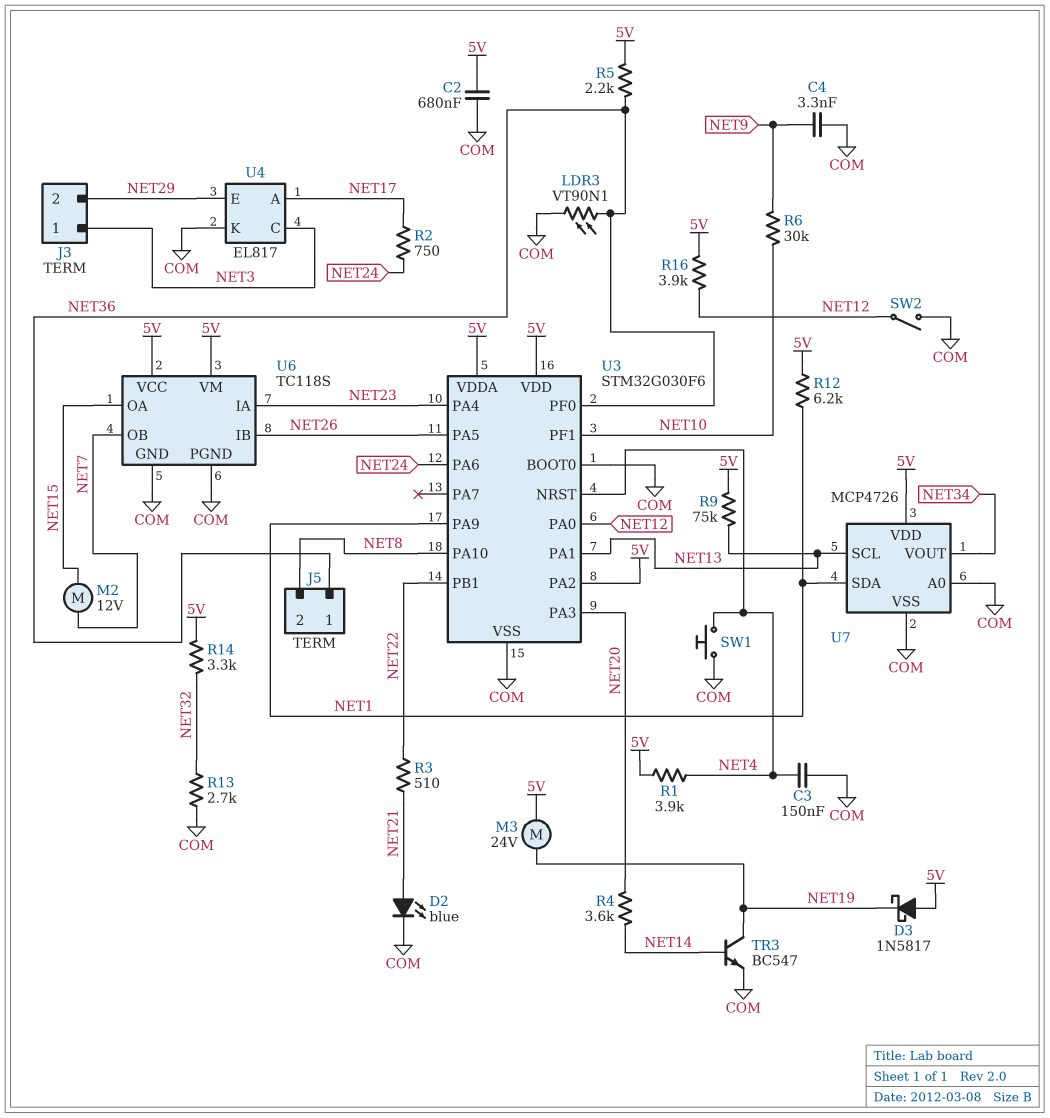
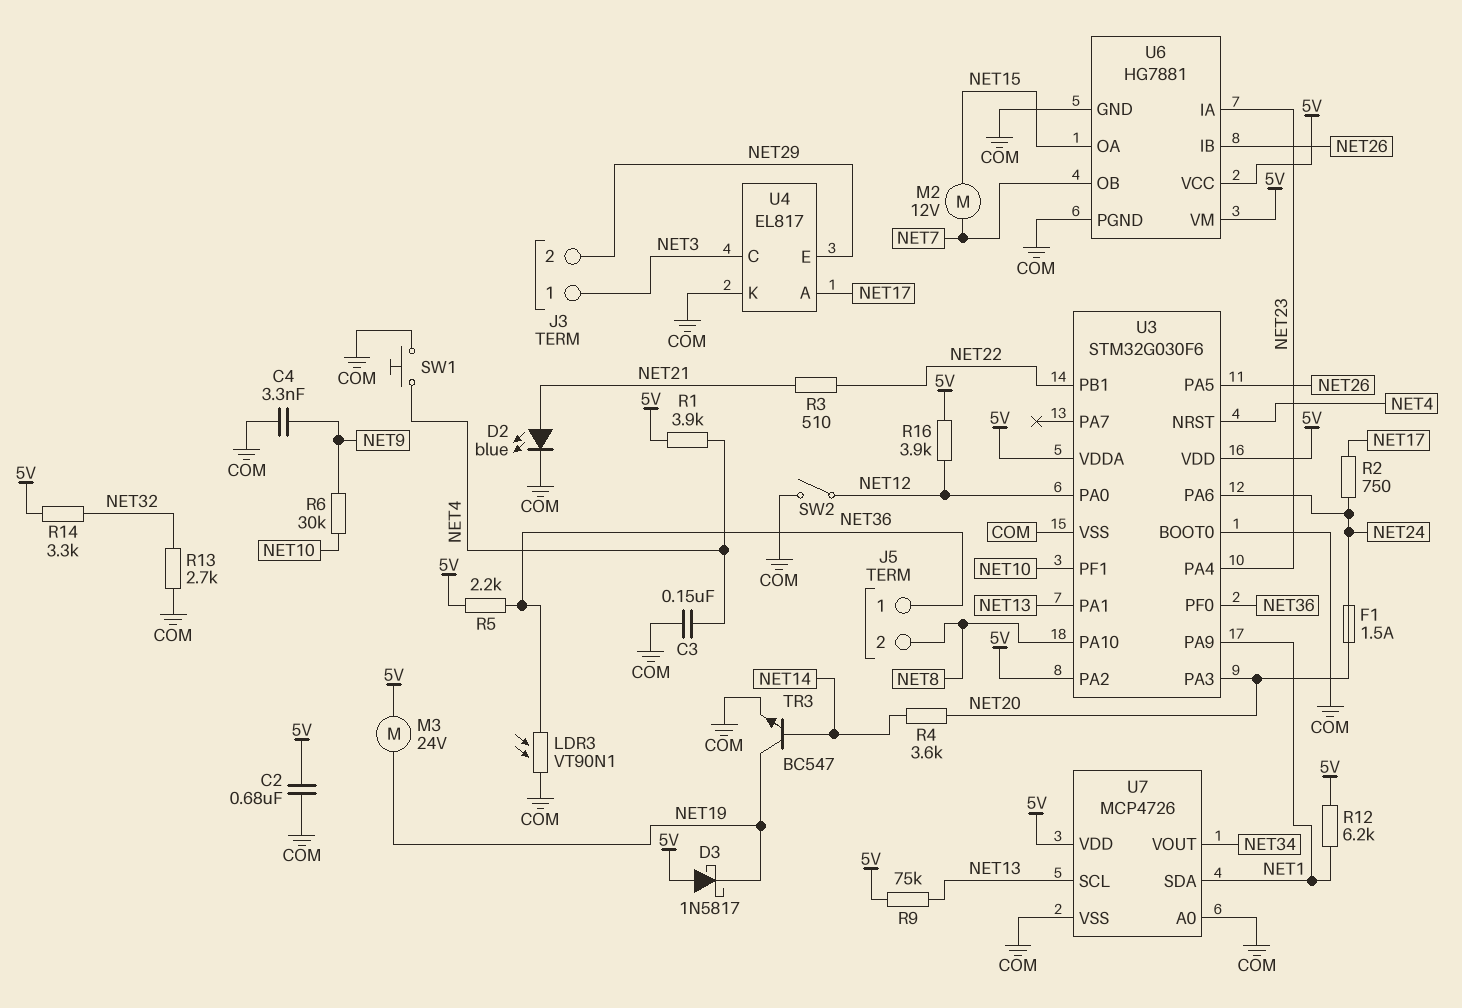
F1: none -> 1.5A (NET20, NET24)
U6: TC118S -> HG7881

